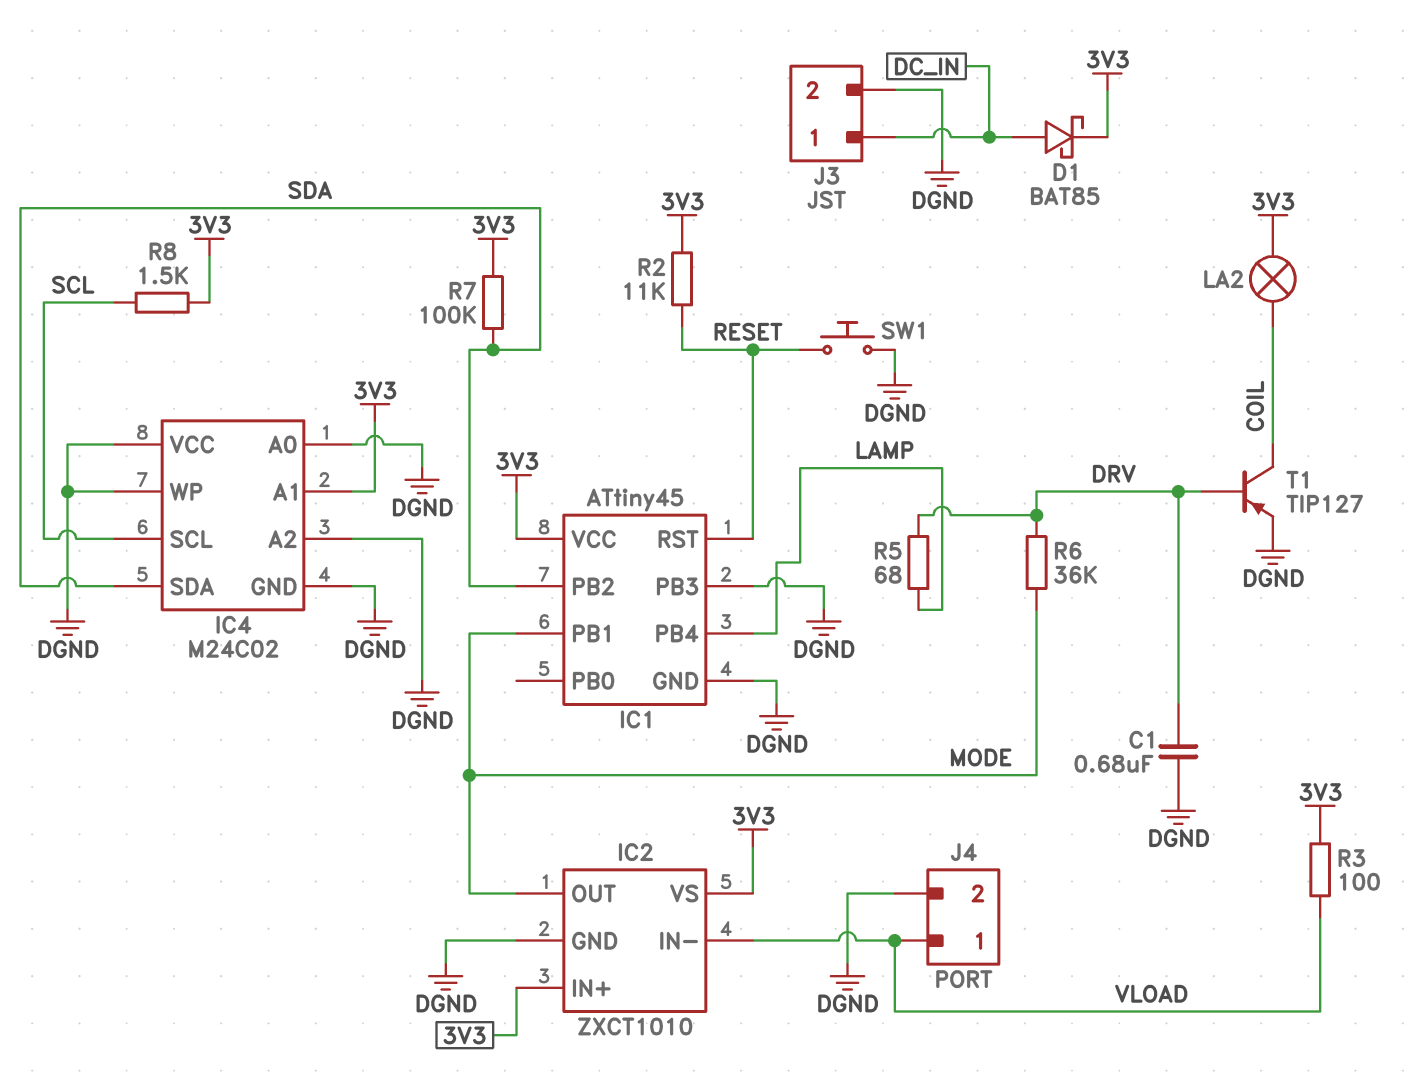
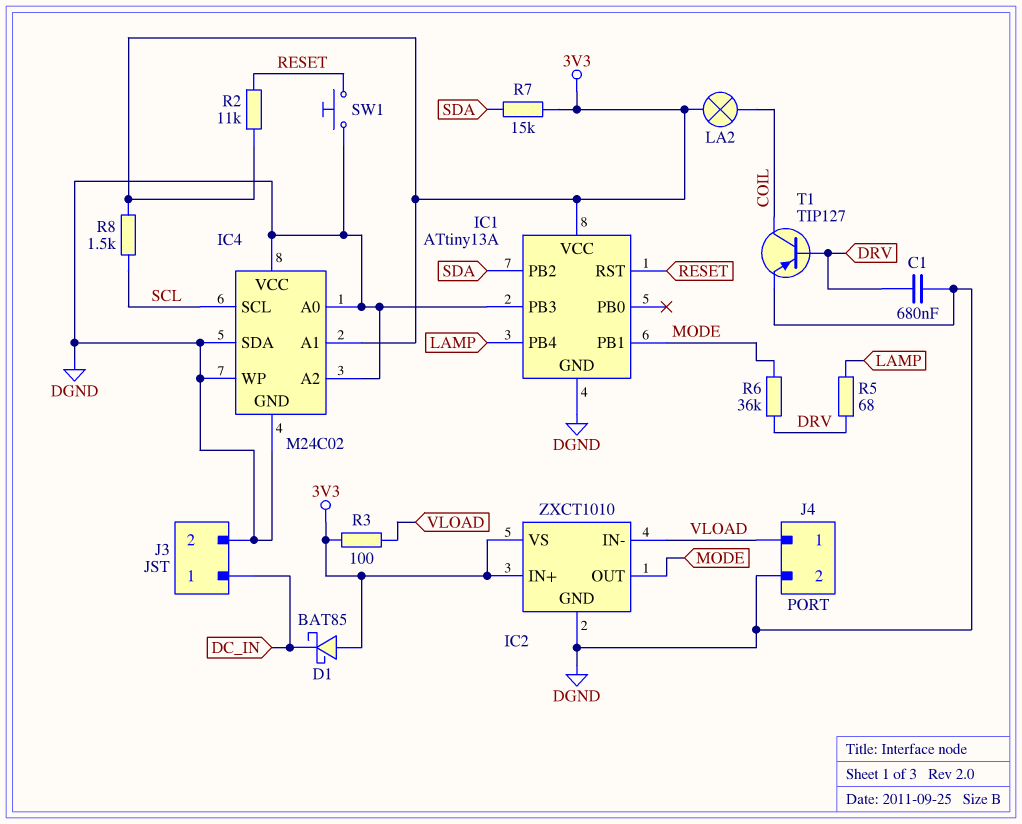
D1: schottky BAT85 (A DC_IN, K 3V3) -> schottky BAT85 (A 3V3, K DC_IN)
IC1: ATtiny45 -> ATtiny13A
IC4 pin SDA: SDA -> DGND
R7: 100k (3V3, SDA) -> 15k (3V3, SDA)

